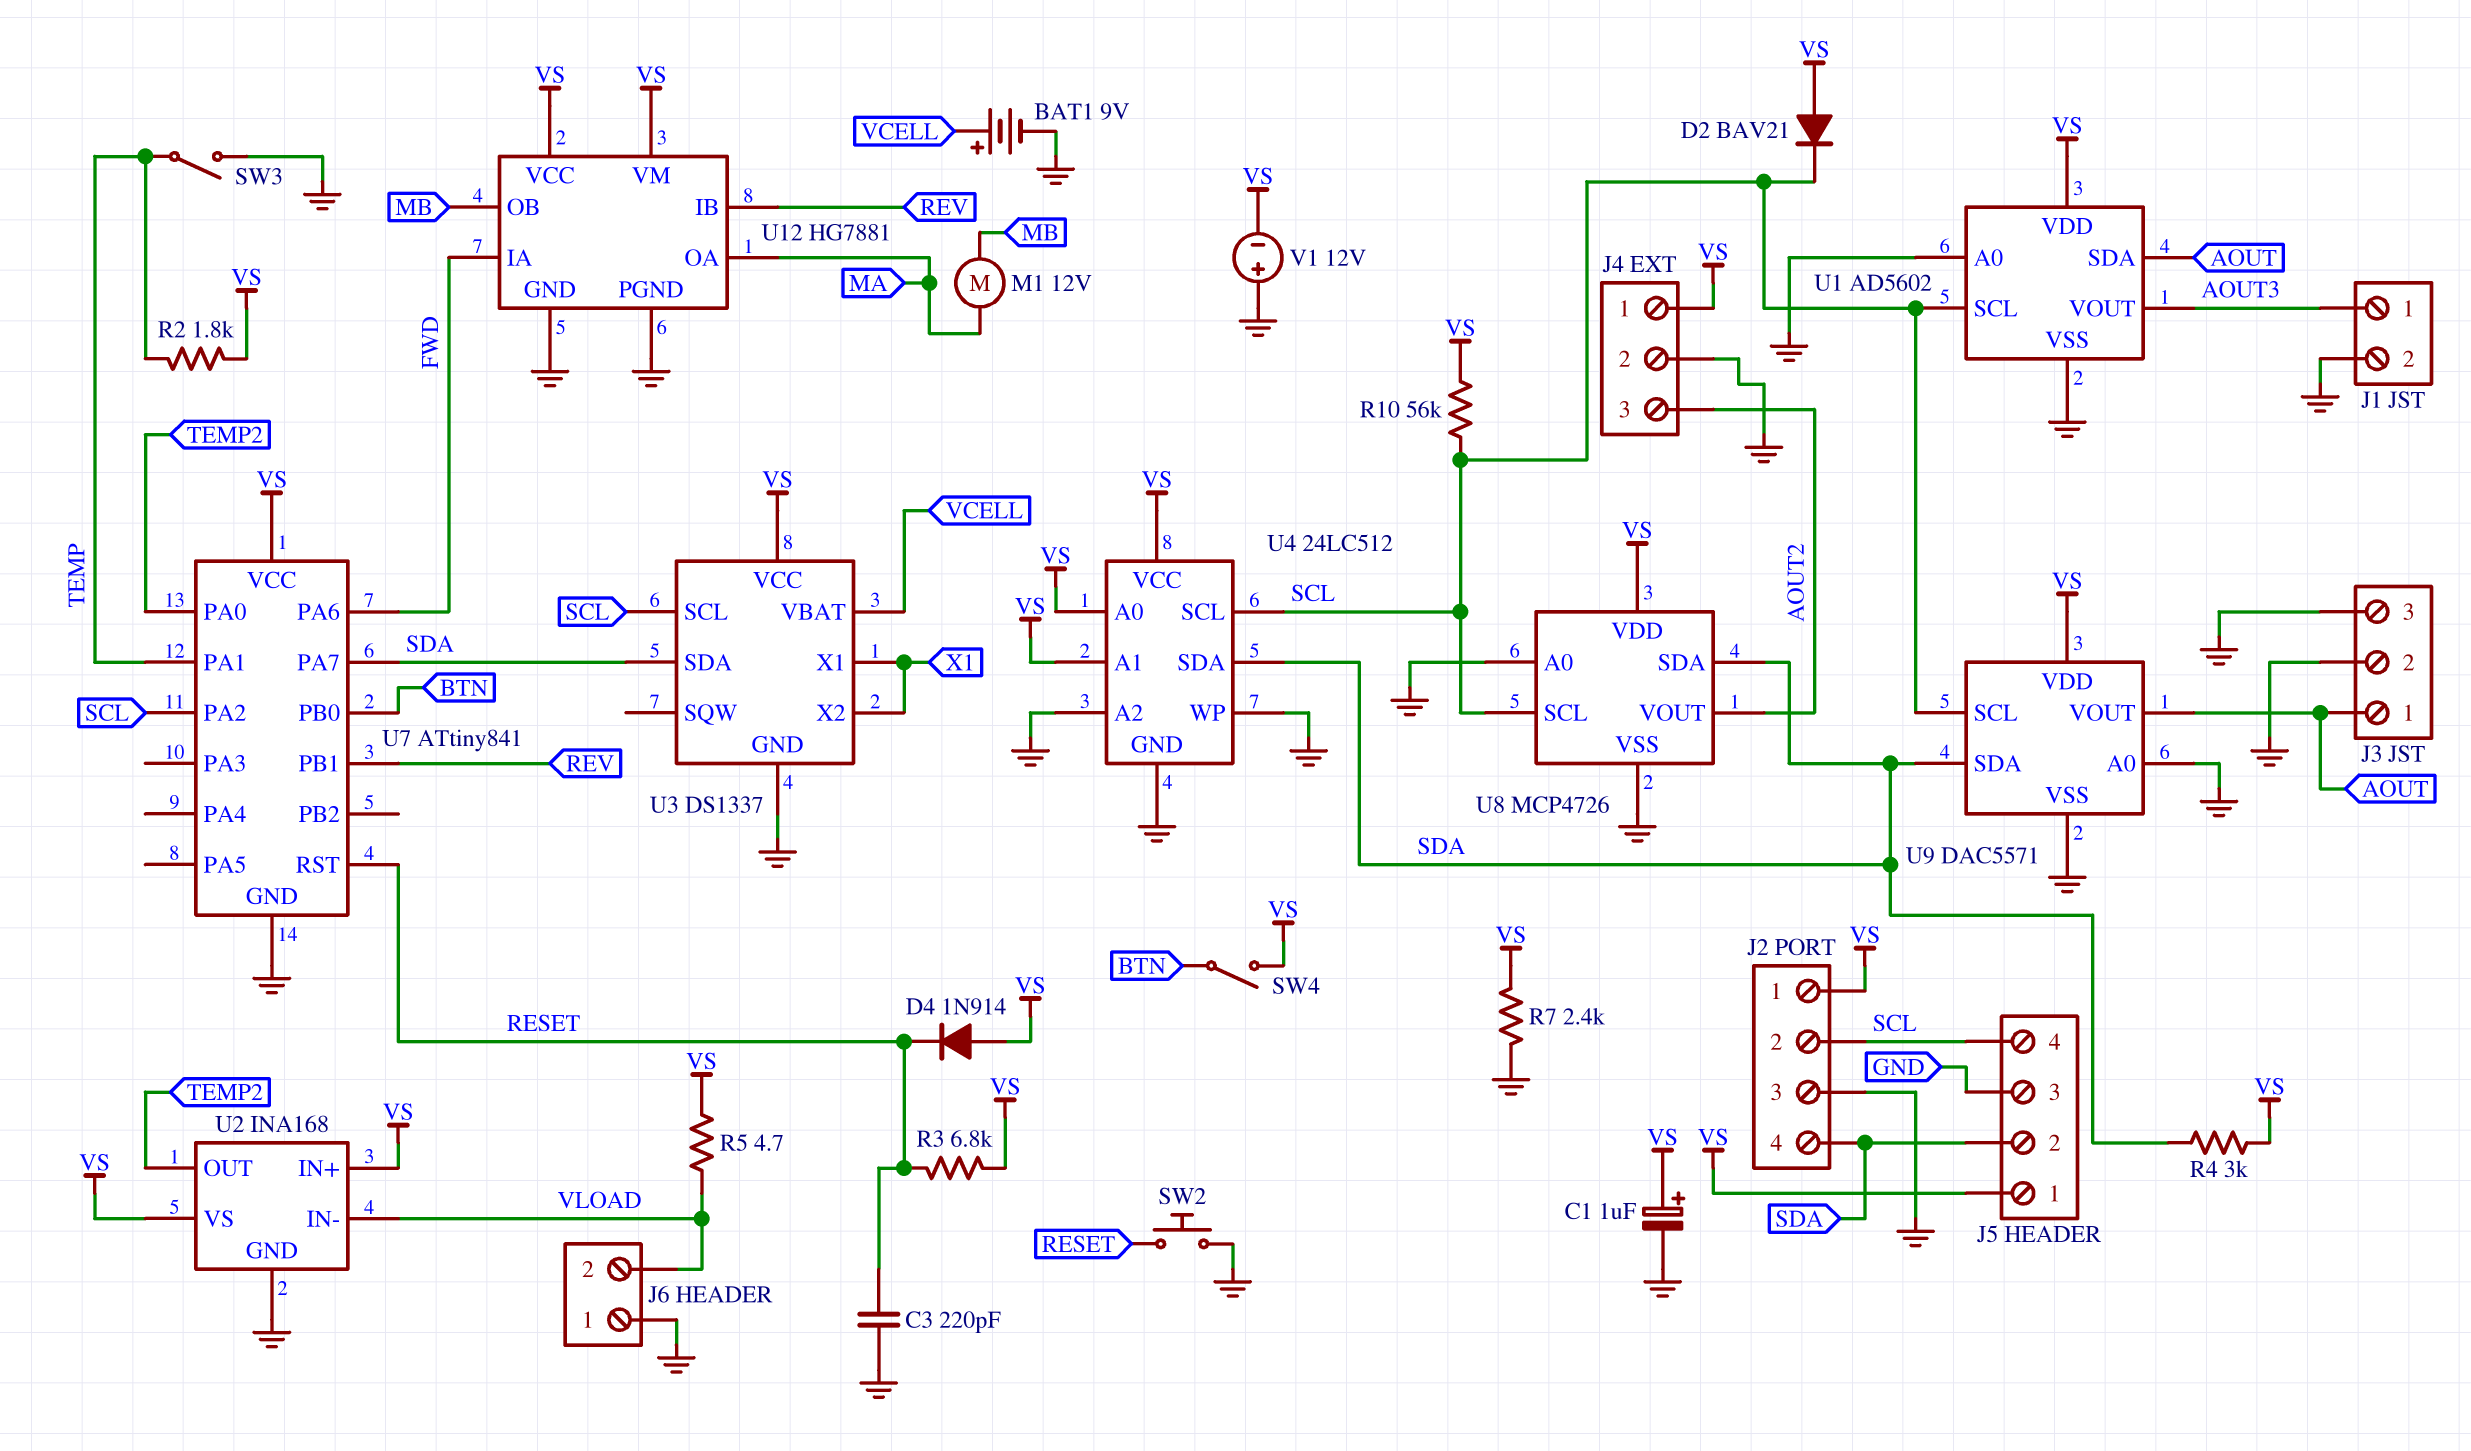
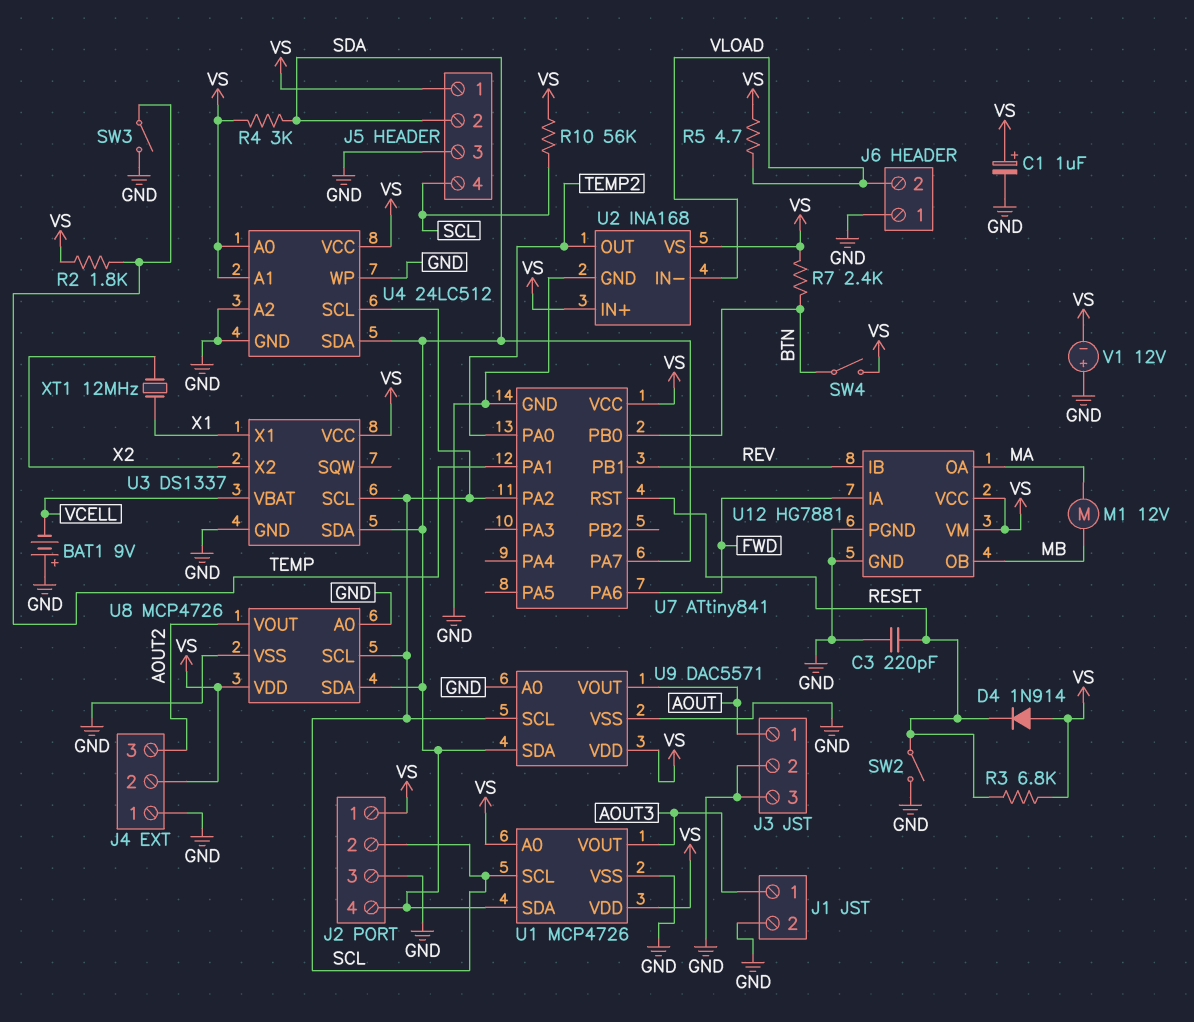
BAT1: 9V (plus VCELL, minus GND) -> 9V (plus GND, minus VCELL)
D2: diode BAV21 (A VS, K SCL) -> none
J4 pin 1: VS -> GND
J4 pin 2: GND -> VS
R7: 2.4k (GND, VS) -> 2.4k (BTN, VS)
SW2: button (GND, RESET) -> switch (GND, RESET)
U1: AD5602 -> MCP4726
U1 pin A0: GND -> VS
U1 pin SDA: AOUT -> SDA
U3 pin X2: X1 -> X2
XT1: none -> 12MHz (X1, X2)

